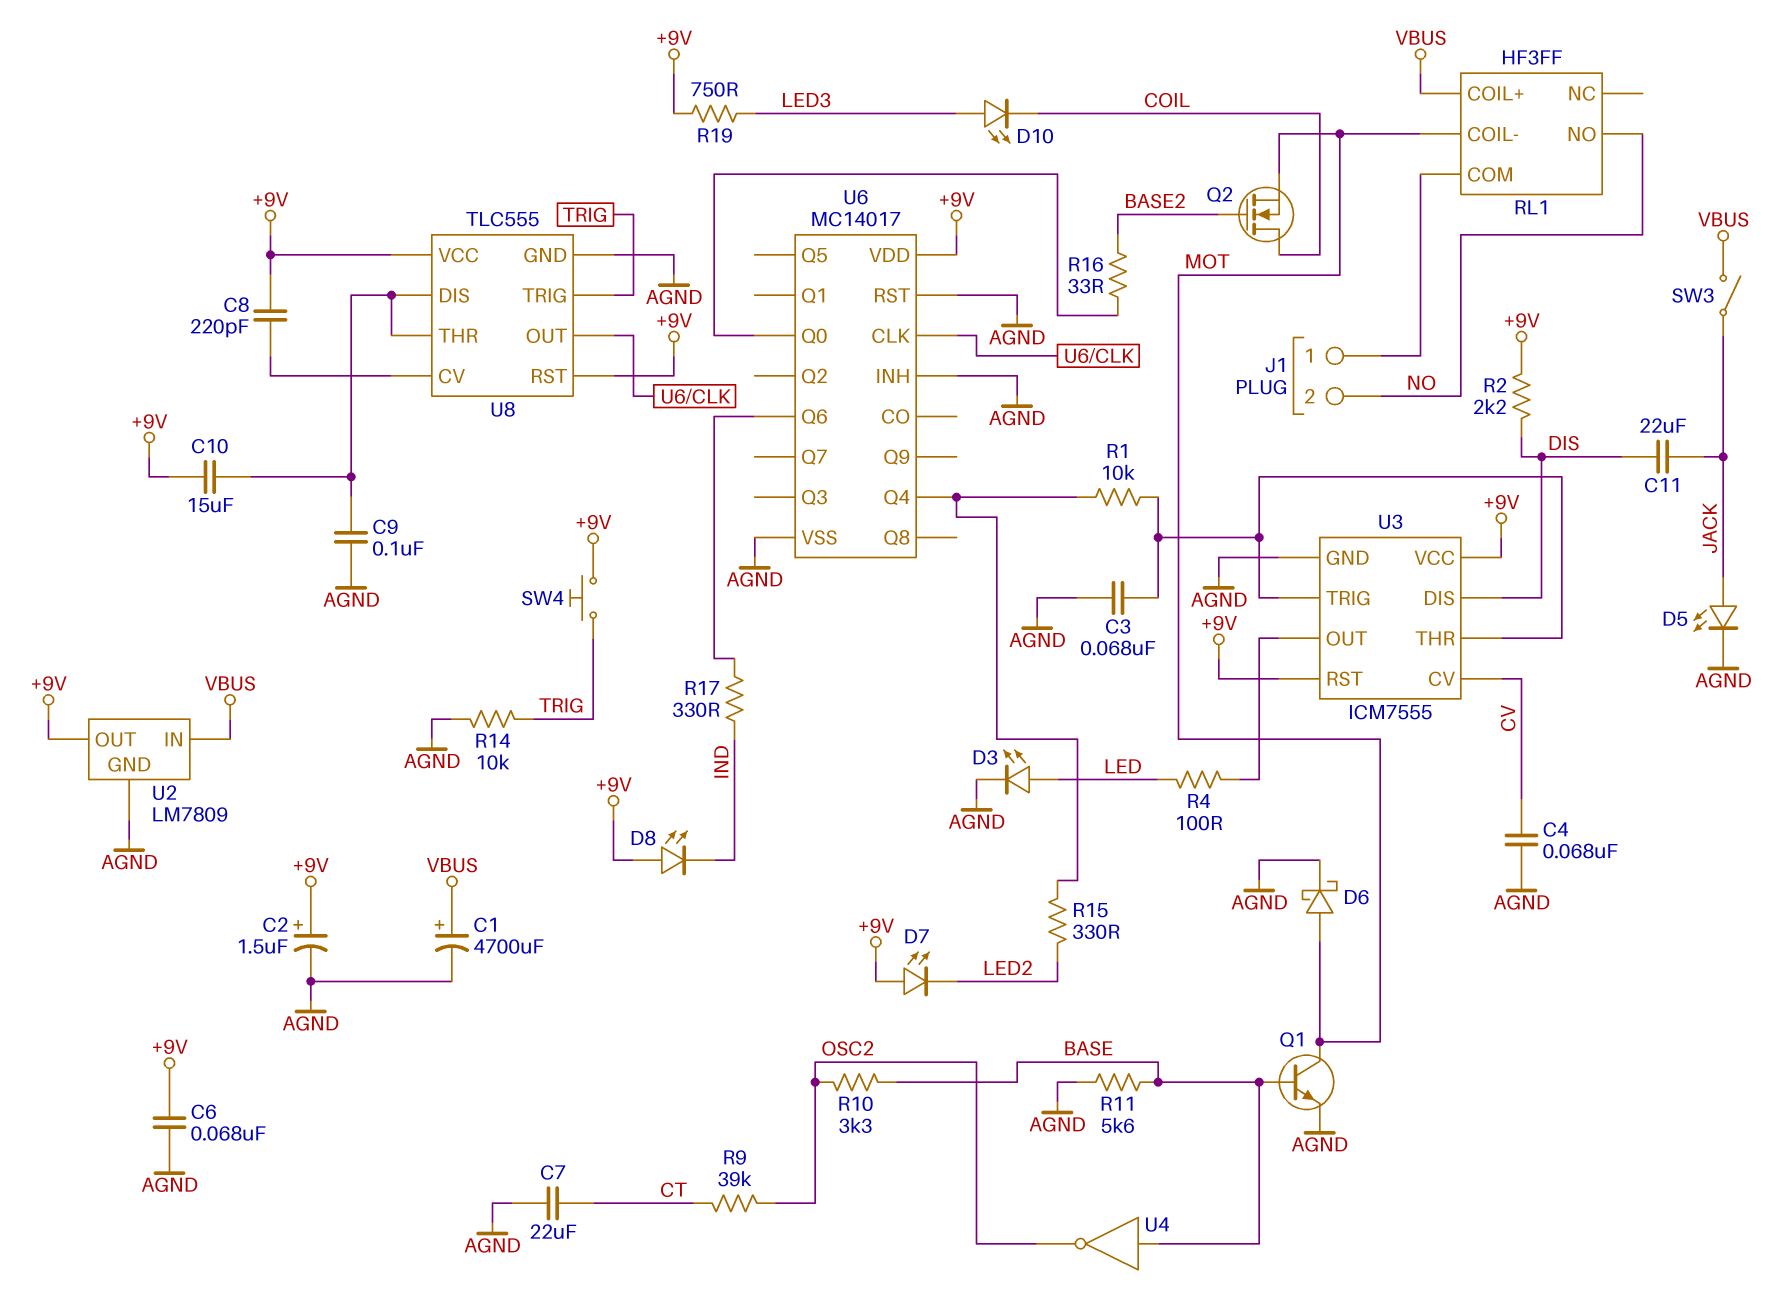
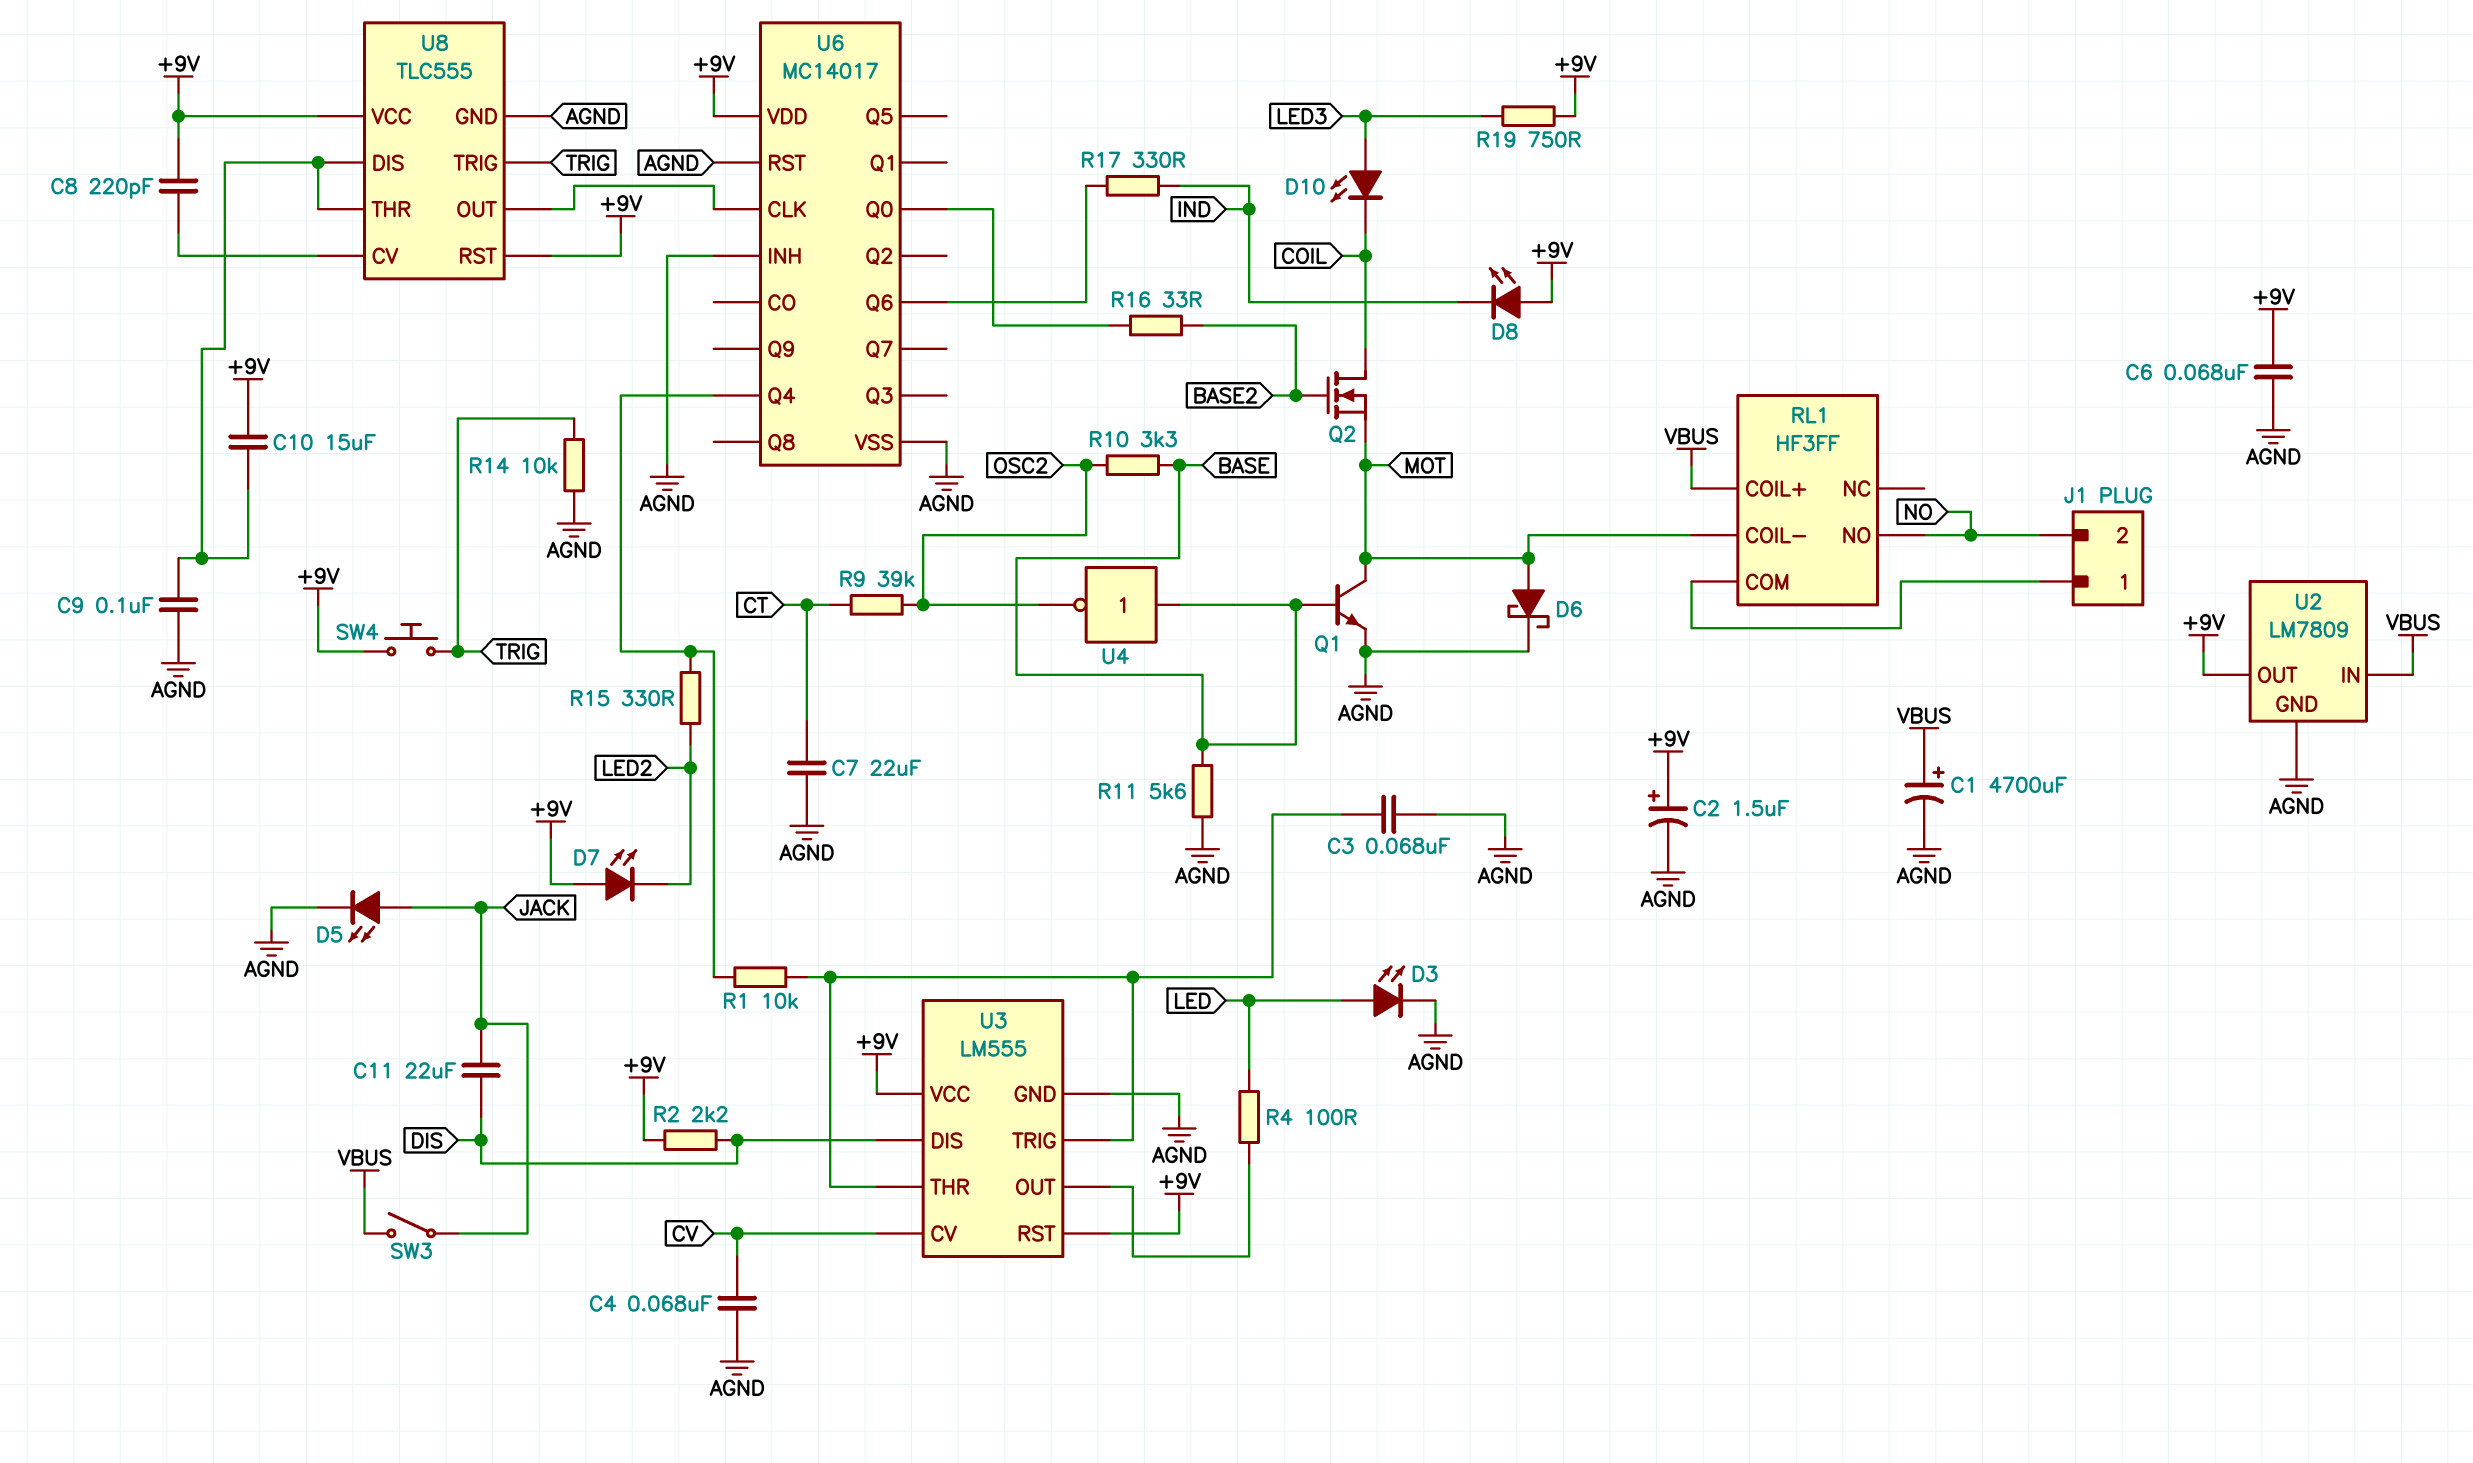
U3: ICM7555 -> LM555

